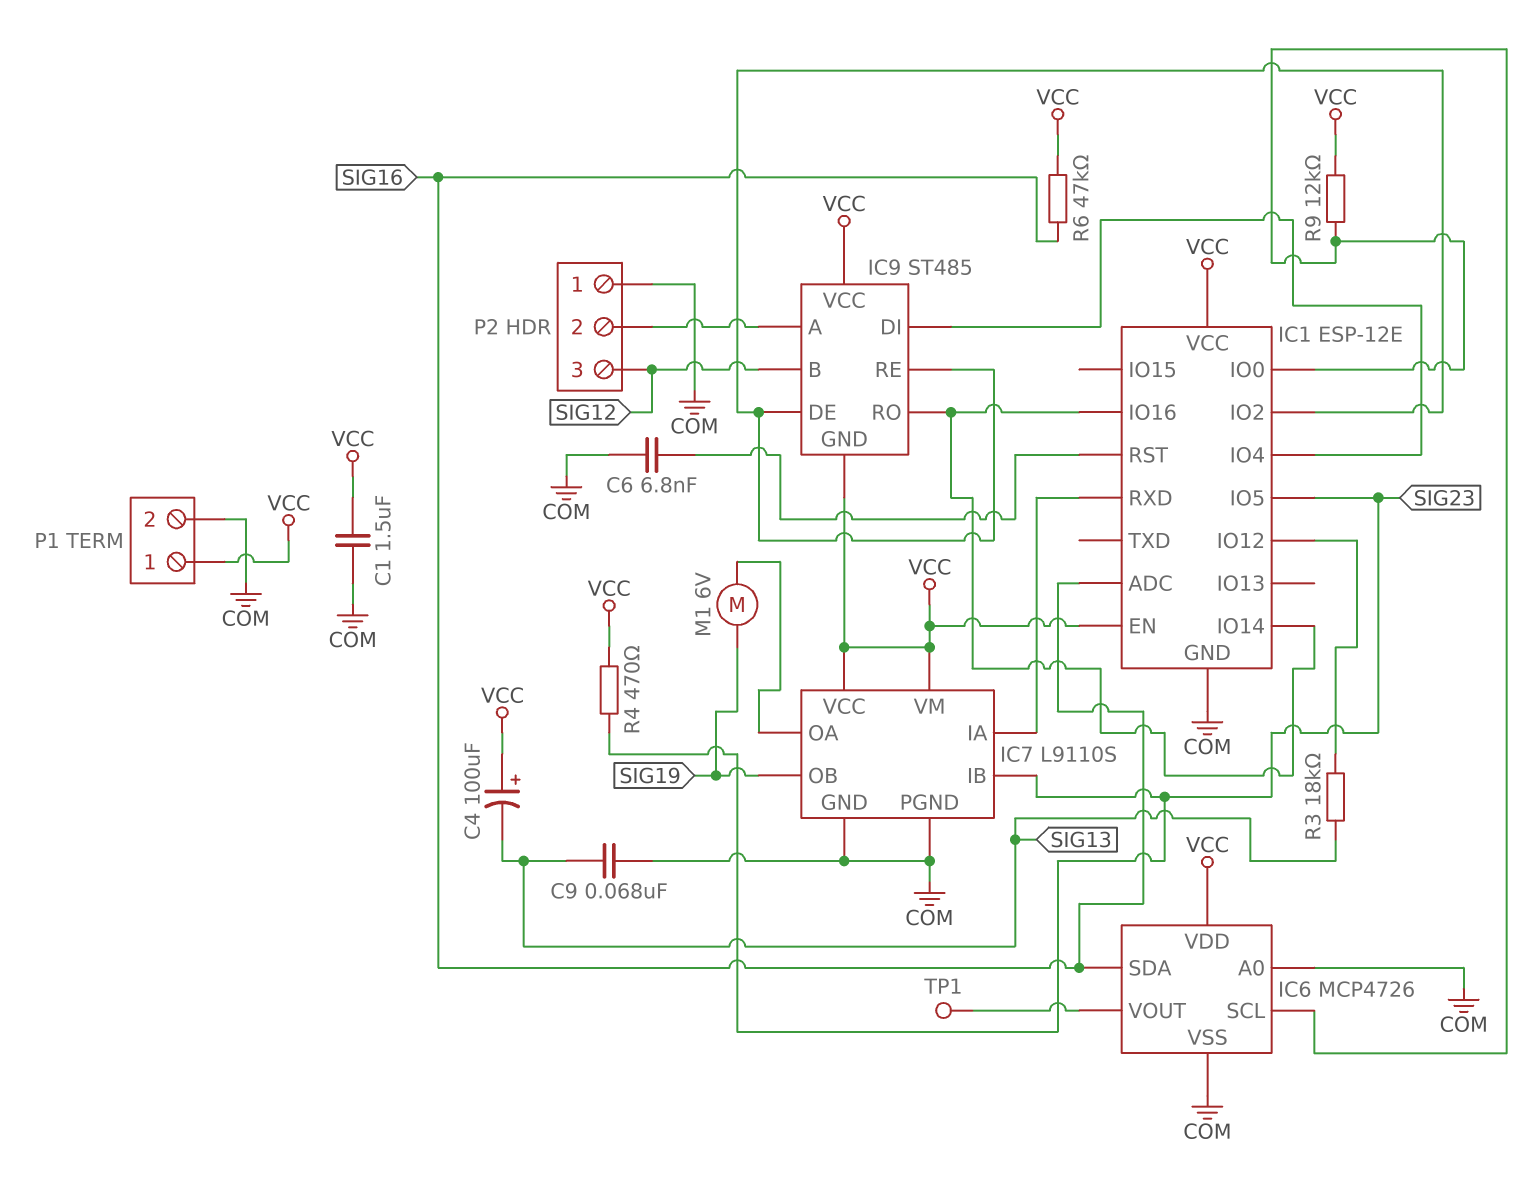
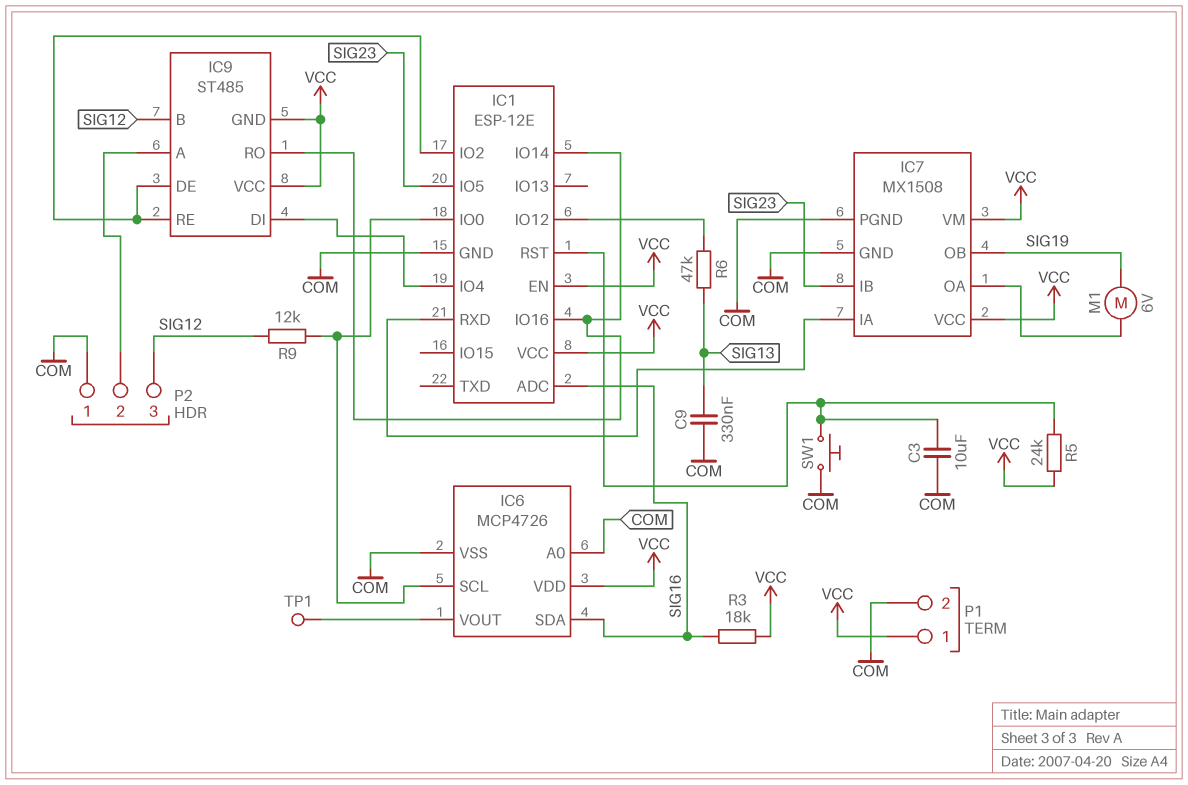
C1: 1.5uF (COM, VCC) -> none
C3: none -> 10uF (COM, IC1/RST)
C4: 100uF (plus VCC, minus SIG13) -> none
C6: 6.8nF (COM, IC1/RST) -> none
C9: 68nF (COM, SIG13) -> 330nF (COM, SIG13)
IC7: L9110S -> MX1508
R3: 18k (IC1/IO12, SIG13) -> 18k (SIG16, VCC)
R4: 470 (SIG23, VCC) -> none
R5: none -> 24k (IC1/RST, VCC)
R6: 47k (SIG16, VCC) -> 47k (IC1/IO12, SIG13)
R9: 12k (IC1/IO0, VCC) -> 12k (IC1/IO0, SIG12)
SW1: none -> button (COM, IC1/RST)

